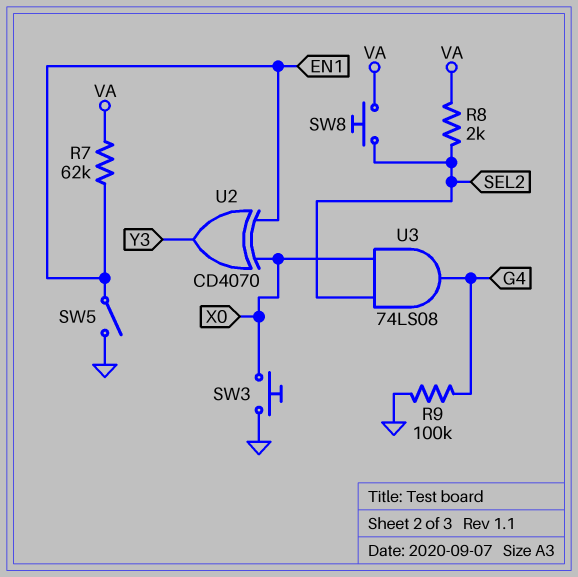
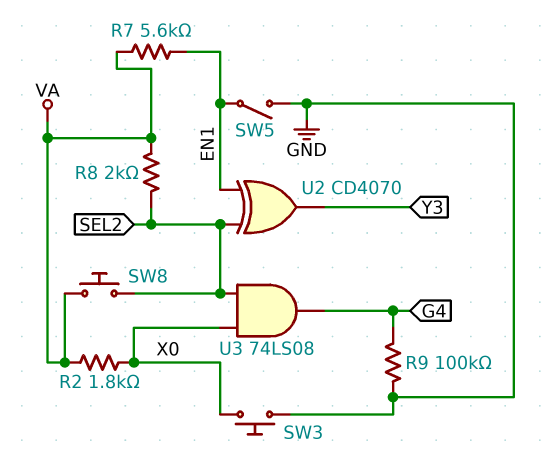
R2: none -> 1.8k (VA, X0)
R7: 62k (EN1, VA) -> 5.6k (EN1, VA)
U2: XOR CD4070 (in EN1, in X0, out Y3) -> XOR CD4070 (in EN1, in SEL2, out Y3)

